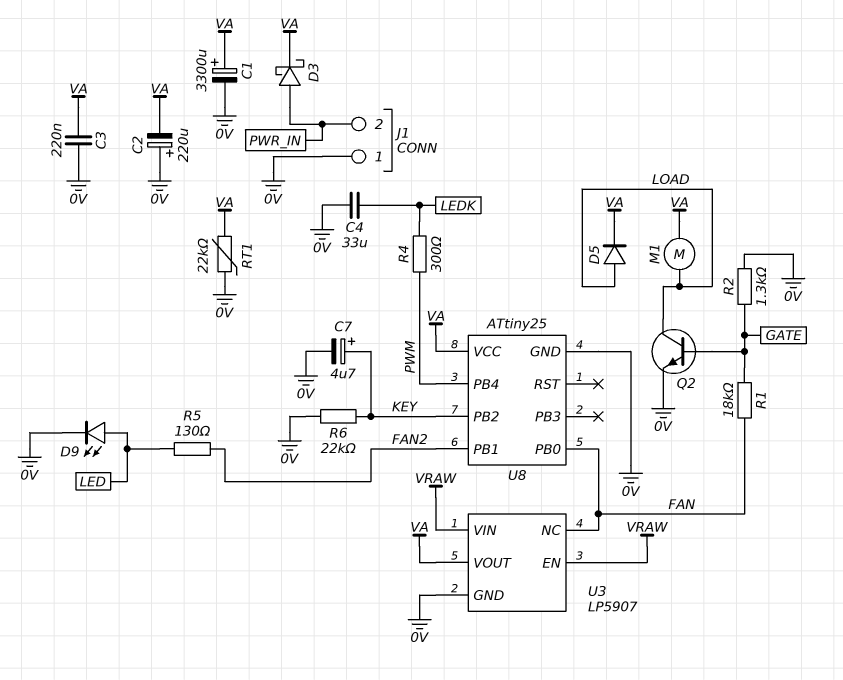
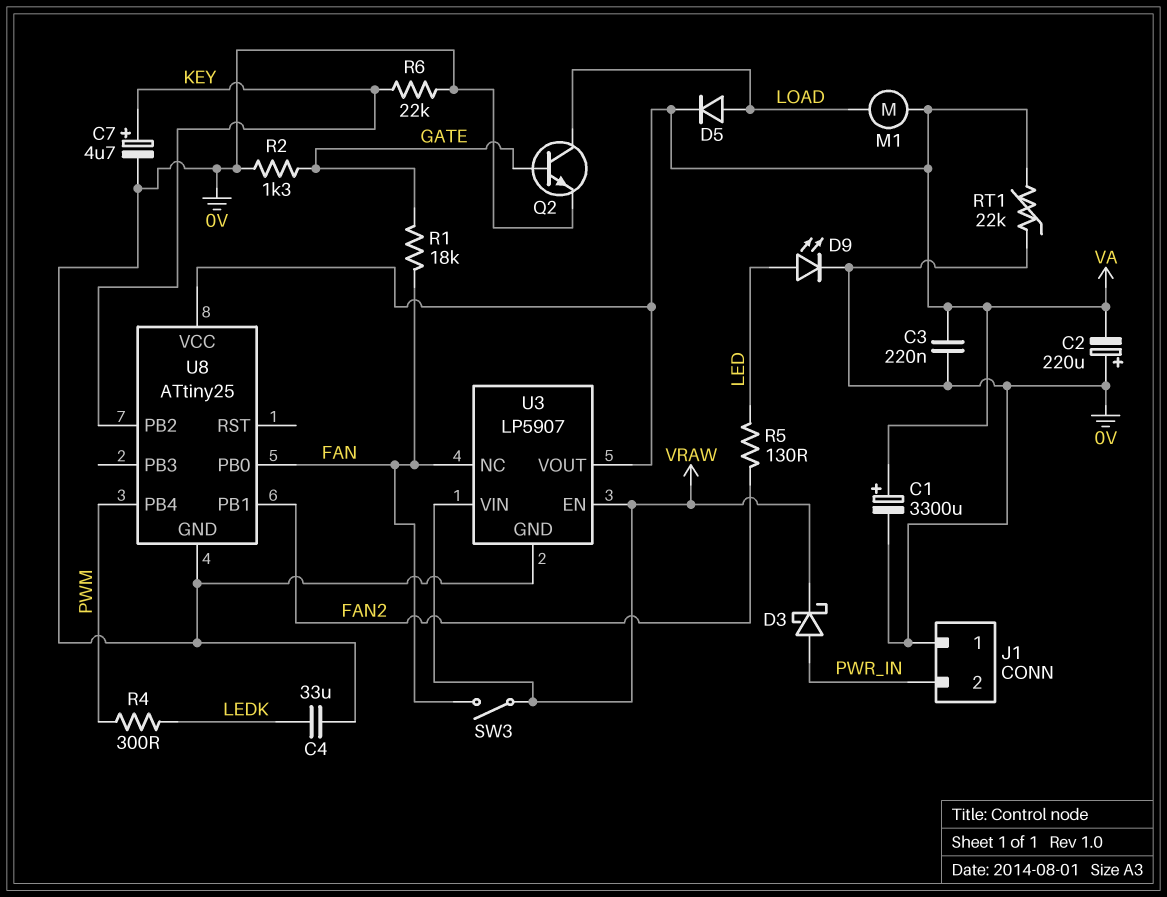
D3: schottky (A PWR_IN, K VA) -> schottky (A PWR_IN, K VRAW)
SW3: none -> switch (FAN, VRAW)

